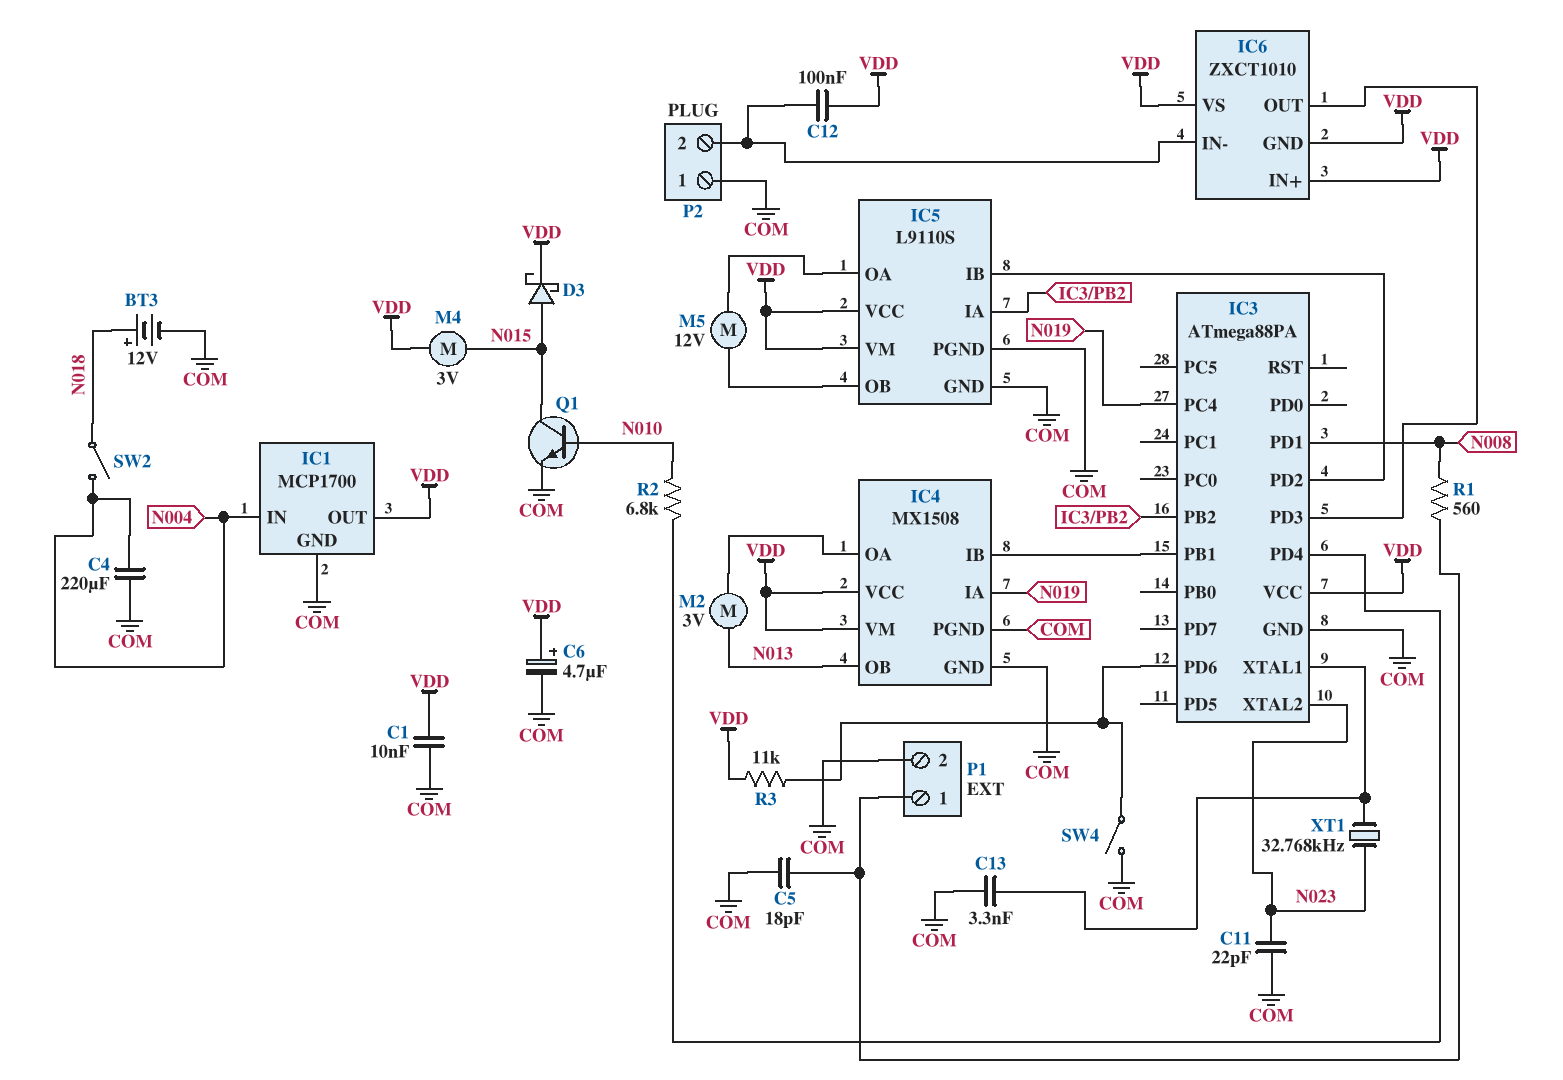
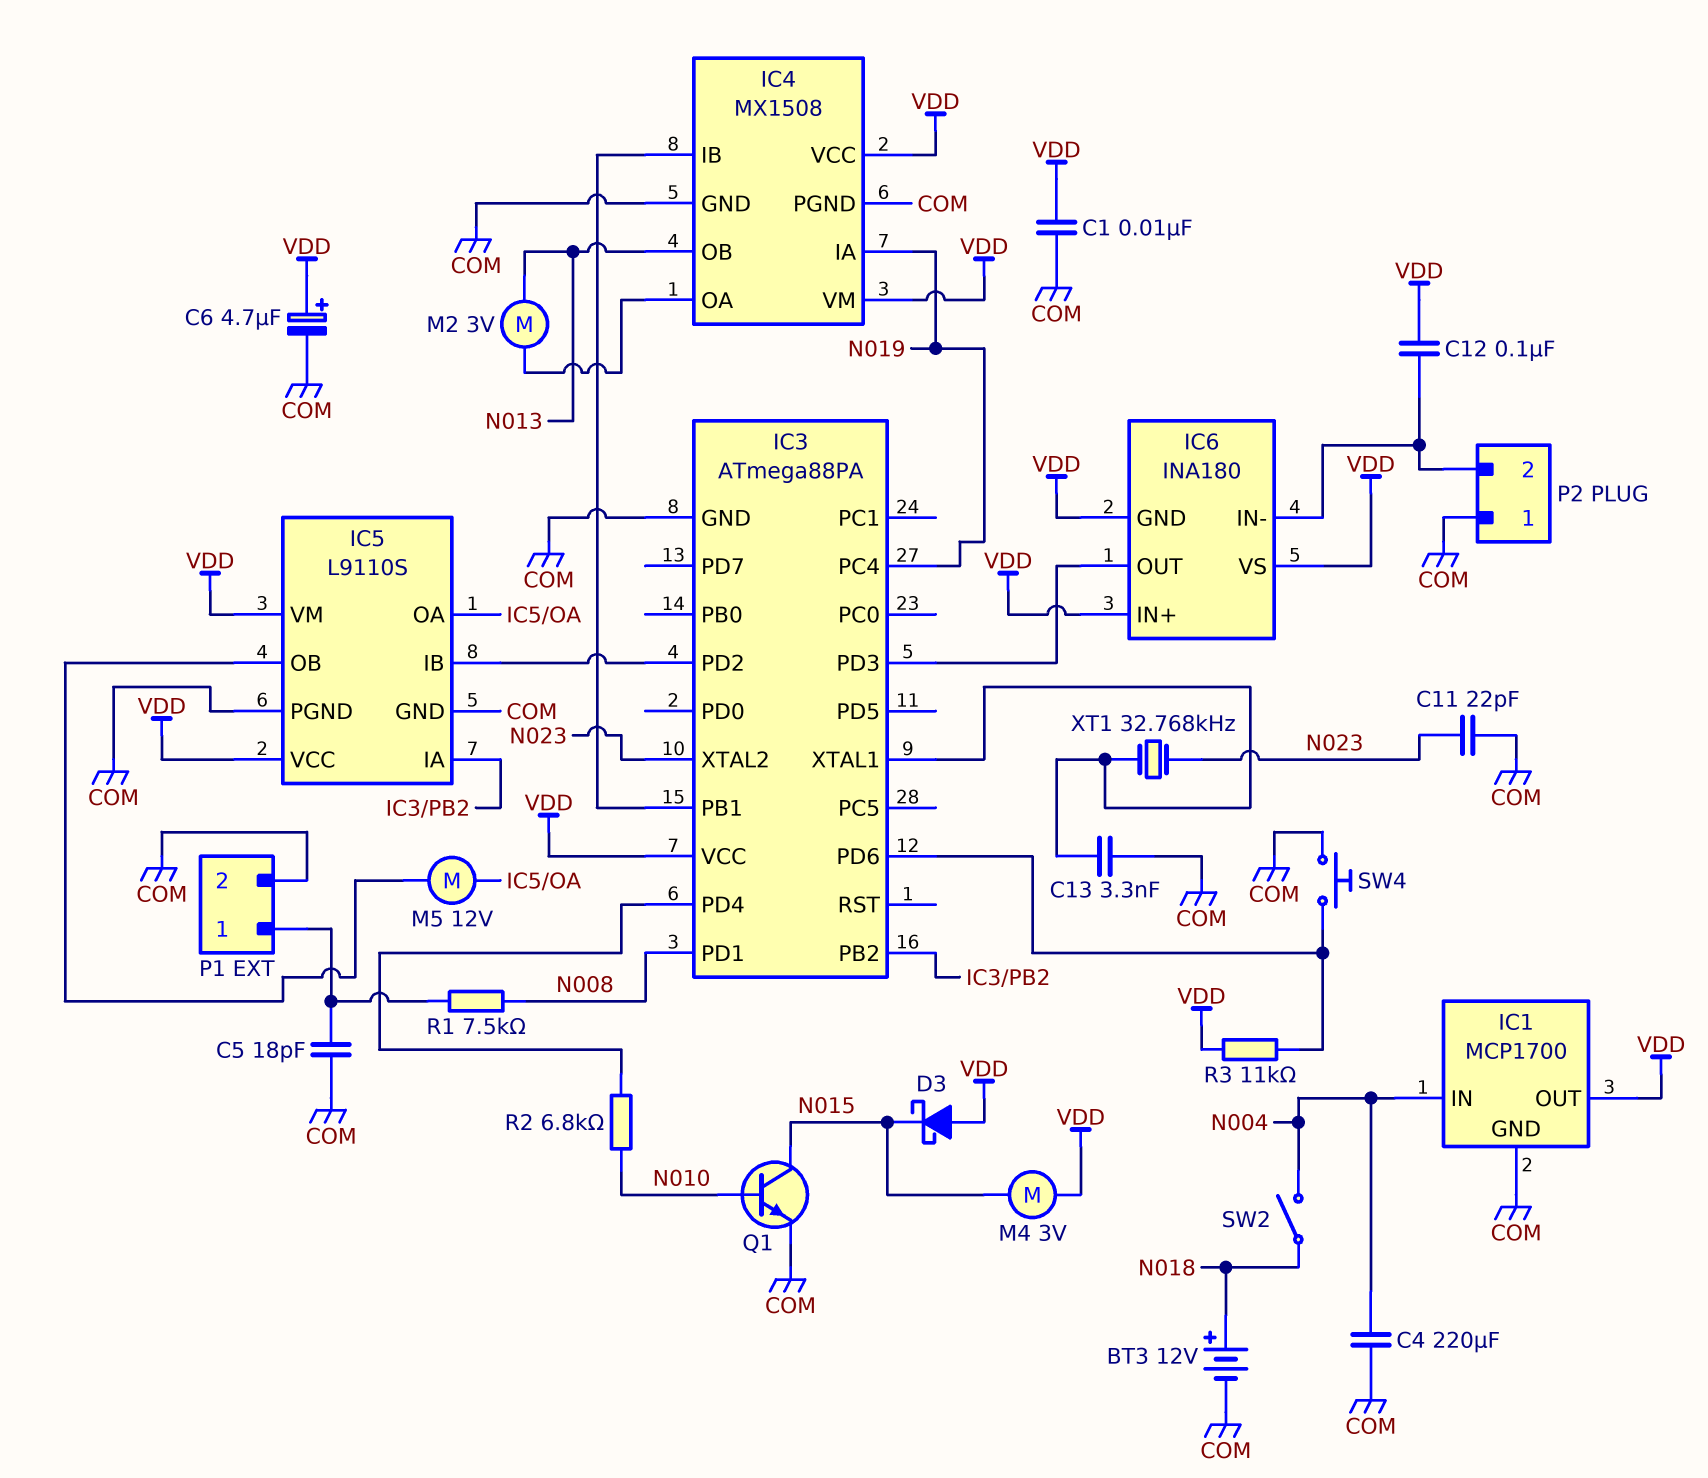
D3: schottky (A N015, K VDD) -> schottky (A VDD, K N015)
IC6: ZXCT1010 -> INA180
R1: 560 (N008, P1/1) -> 7.5k (N008, P1/1)
SW4: switch (COM, IC3/PD6) -> button (COM, IC3/PD6)

